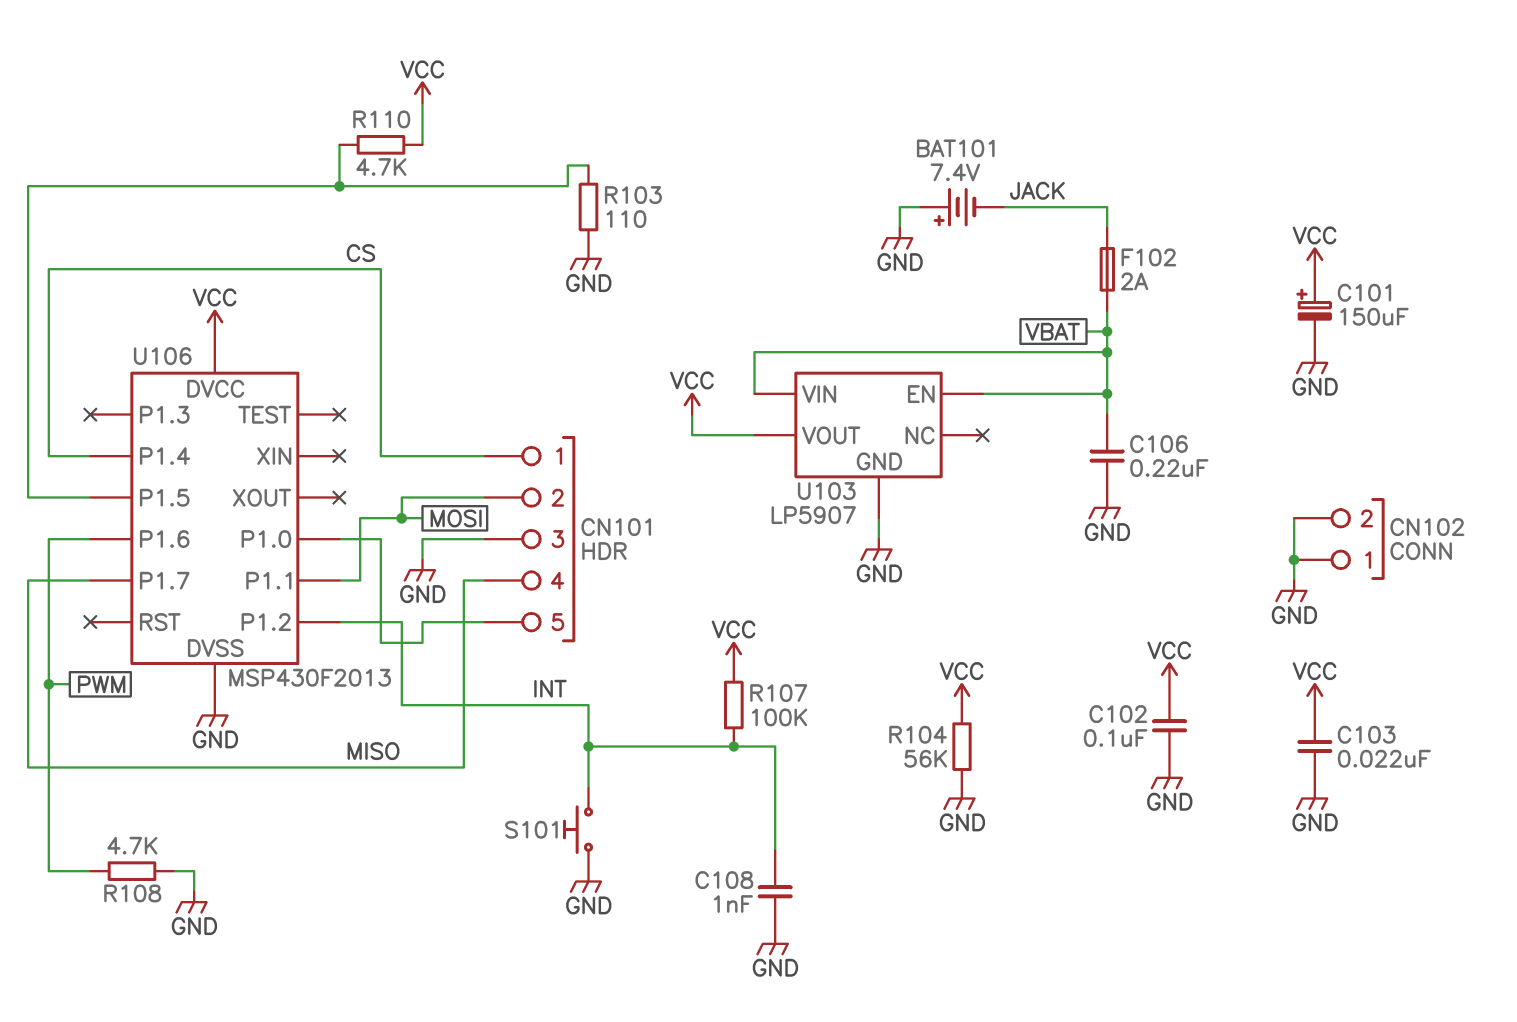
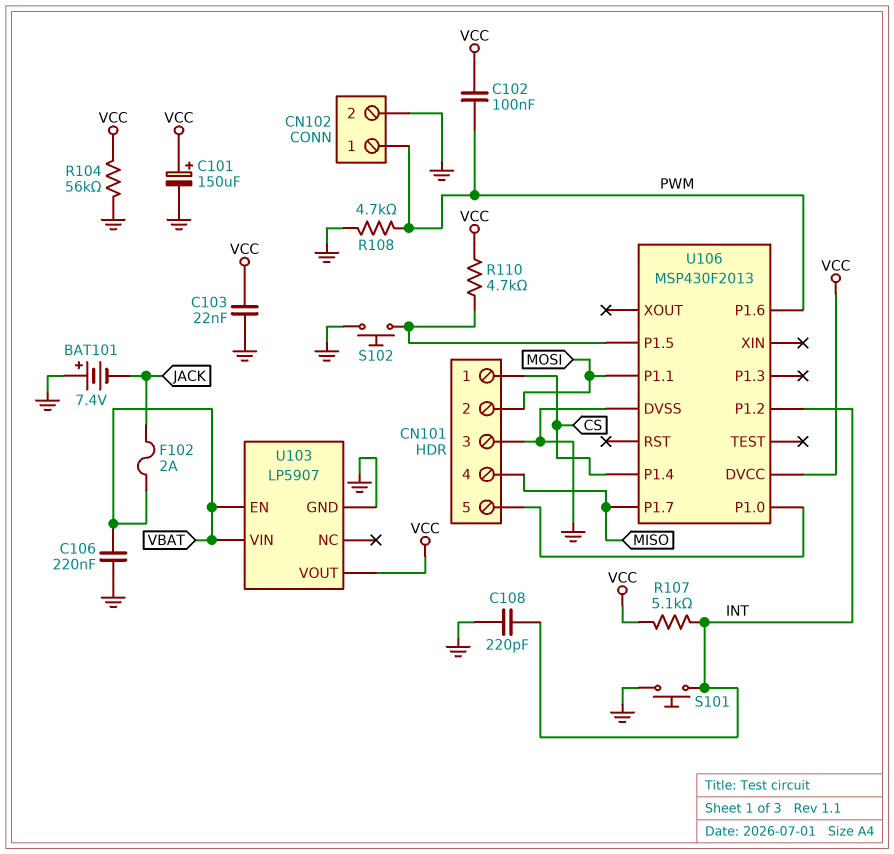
C102: 100nF (GND, VCC) -> 100nF (PWM, VCC)
C108: 1nF (GND, INT) -> 220pF (GND, INT)
CN102 pin 1: GND -> PWM
R103: 110 (GND, U106/P1.5) -> none
R107: 100k (INT, VCC) -> 5.1k (INT, VCC)
S102: none -> button (GND, U106/P1.5)

